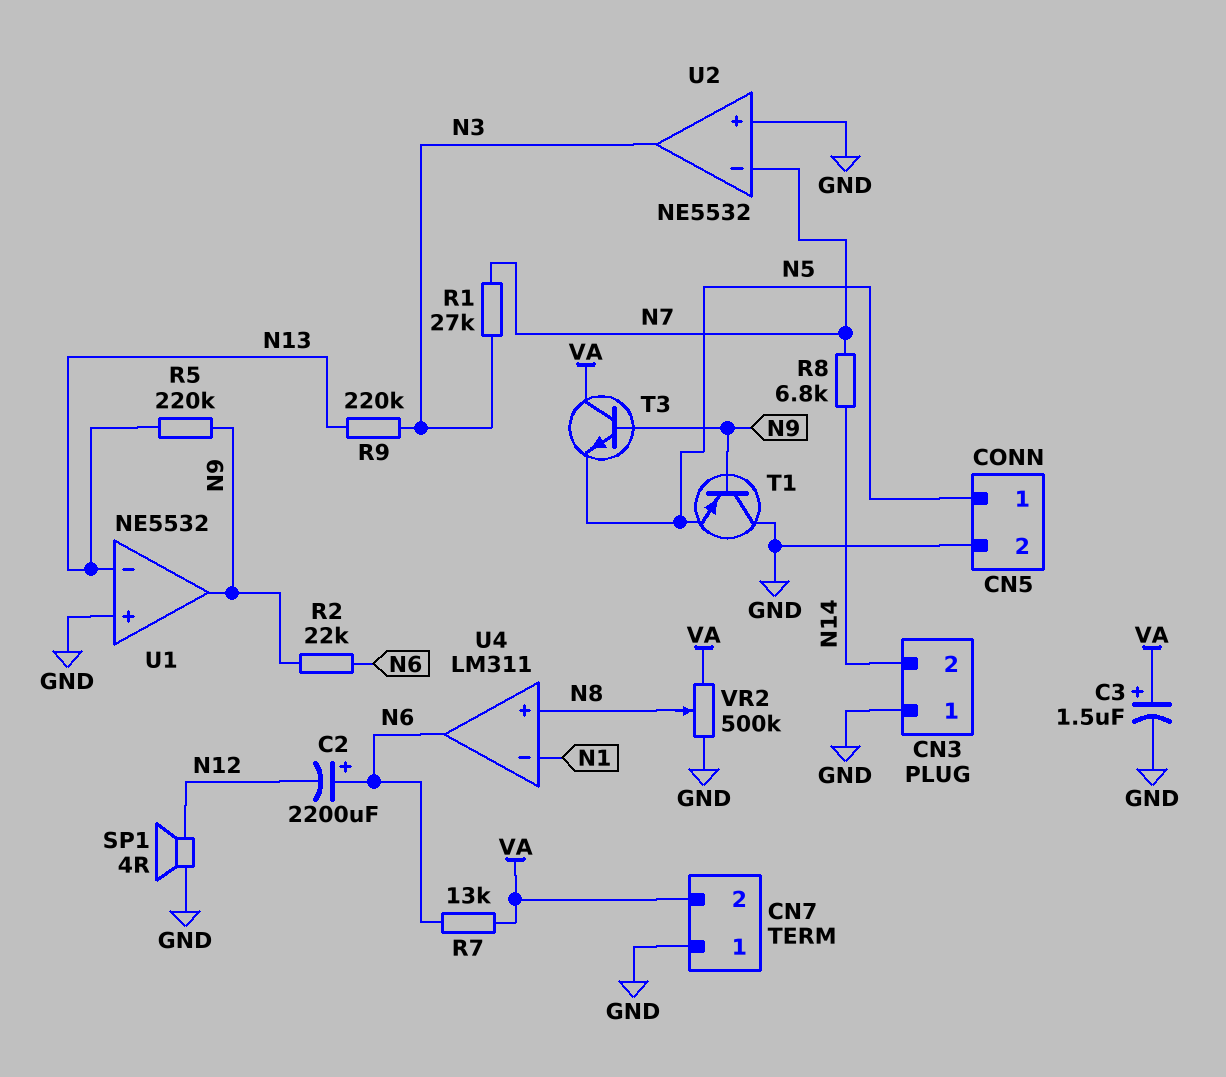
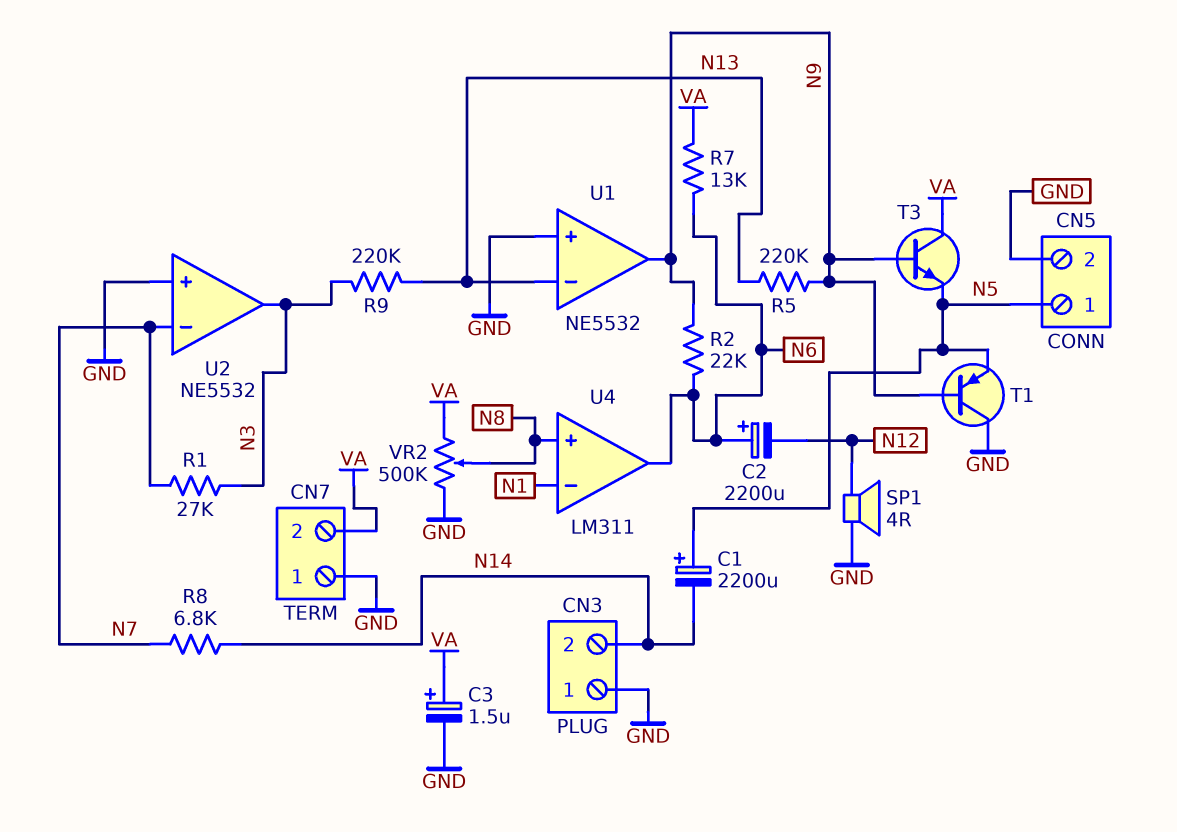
C1: none -> 2200uF (plus N5, minus N14)

